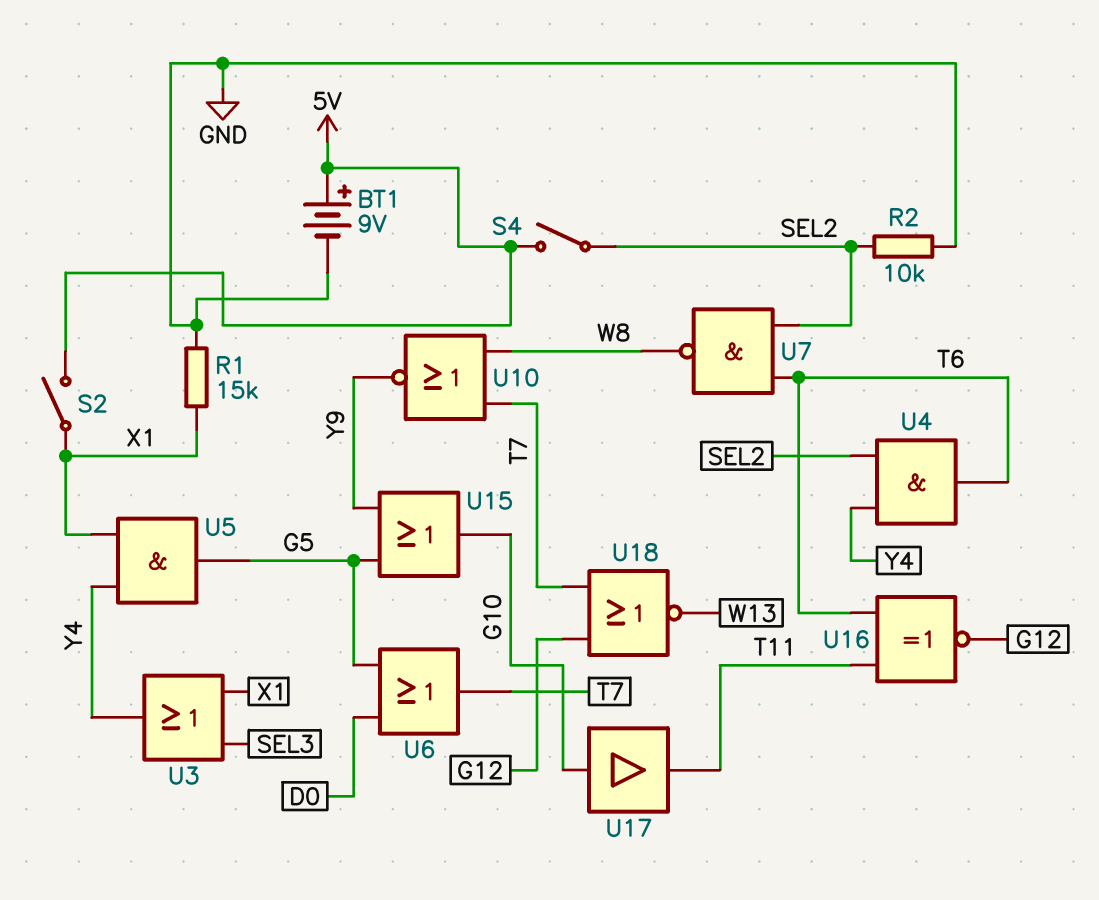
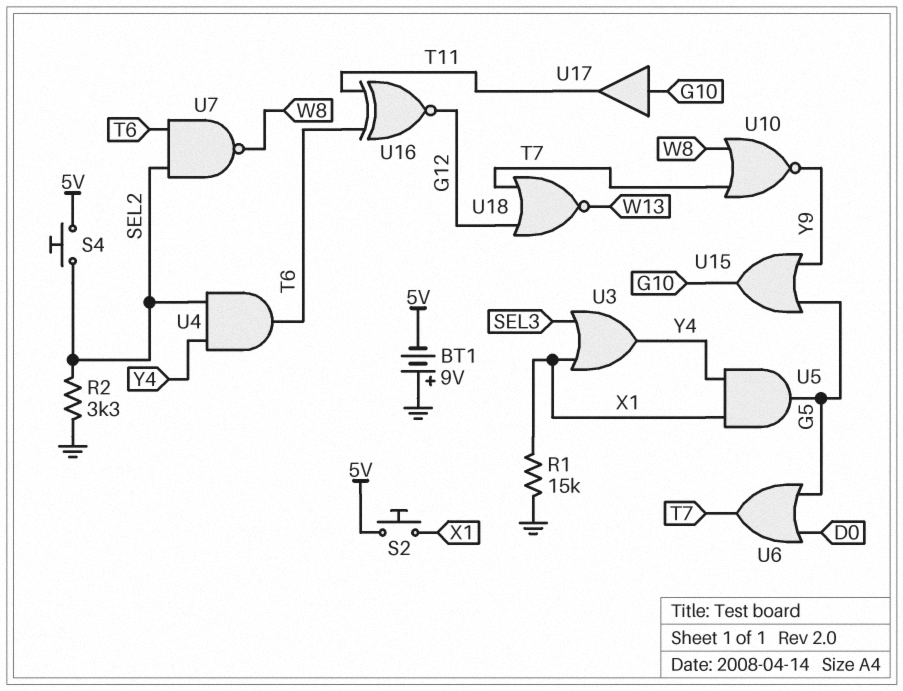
BT1: 9V (plus 5V, minus GND) -> 9V (plus GND, minus 5V)
R2: 10k (GND, SEL2) -> 3.3k (GND, SEL2)
S2: switch (5V, X1) -> button (5V, X1)
S4: switch (5V, SEL2) -> button (5V, SEL2)

